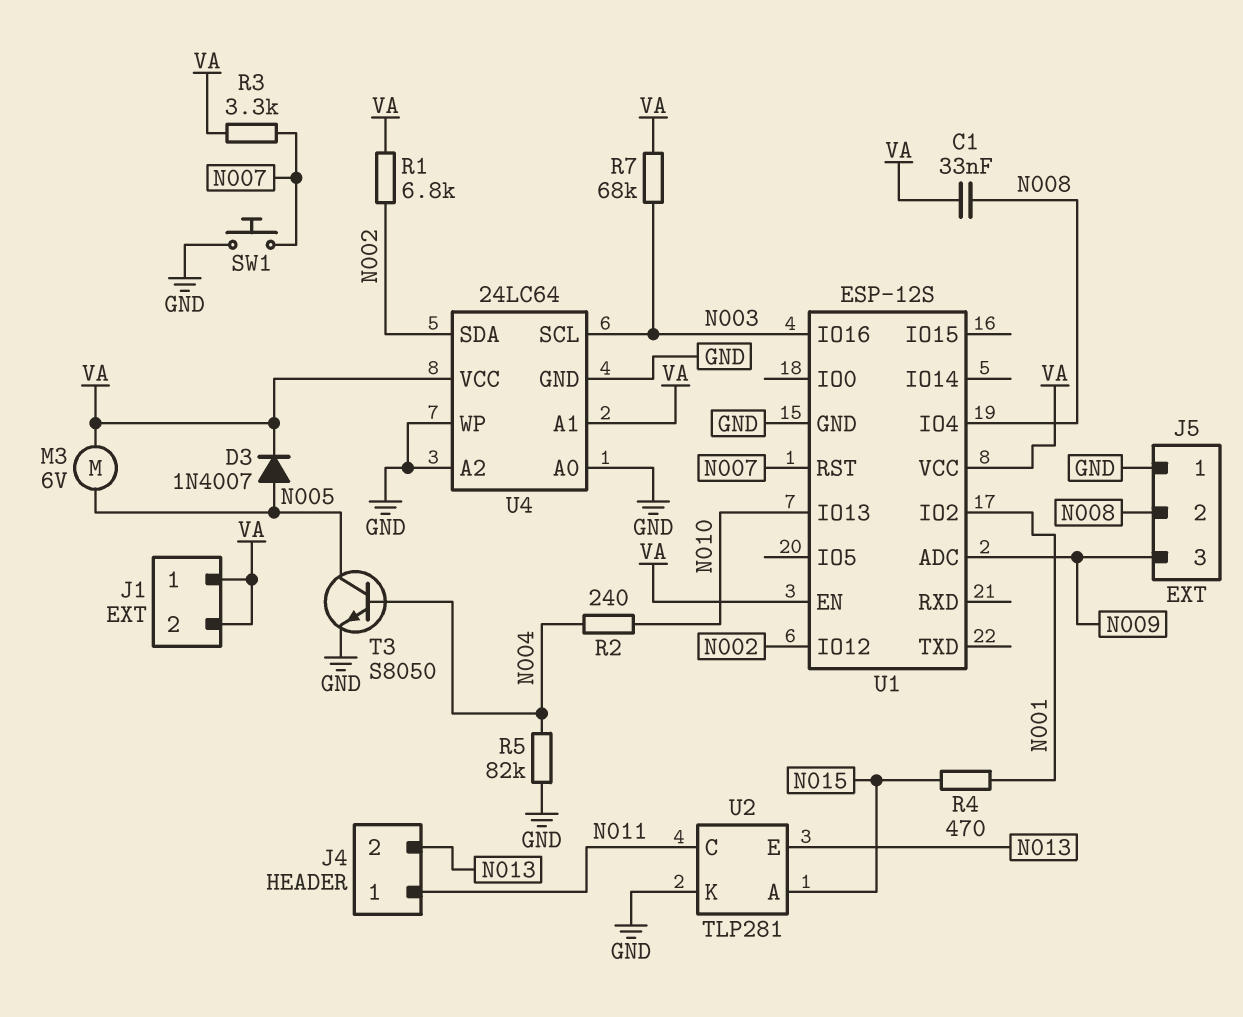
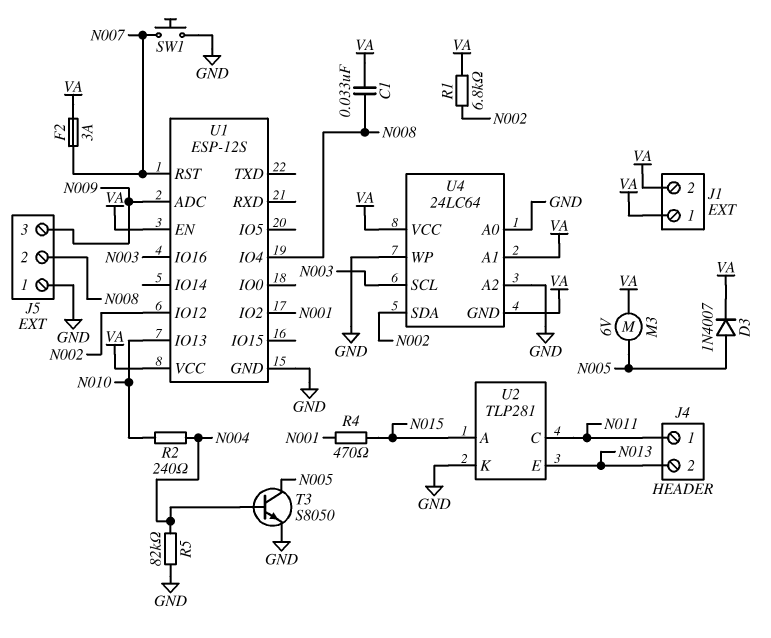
F2: none -> 3A (N007, VA)
R3: 3.3k (N007, VA) -> none
R7: 68k (N003, VA) -> none
U4 pin GND: GND -> VA

